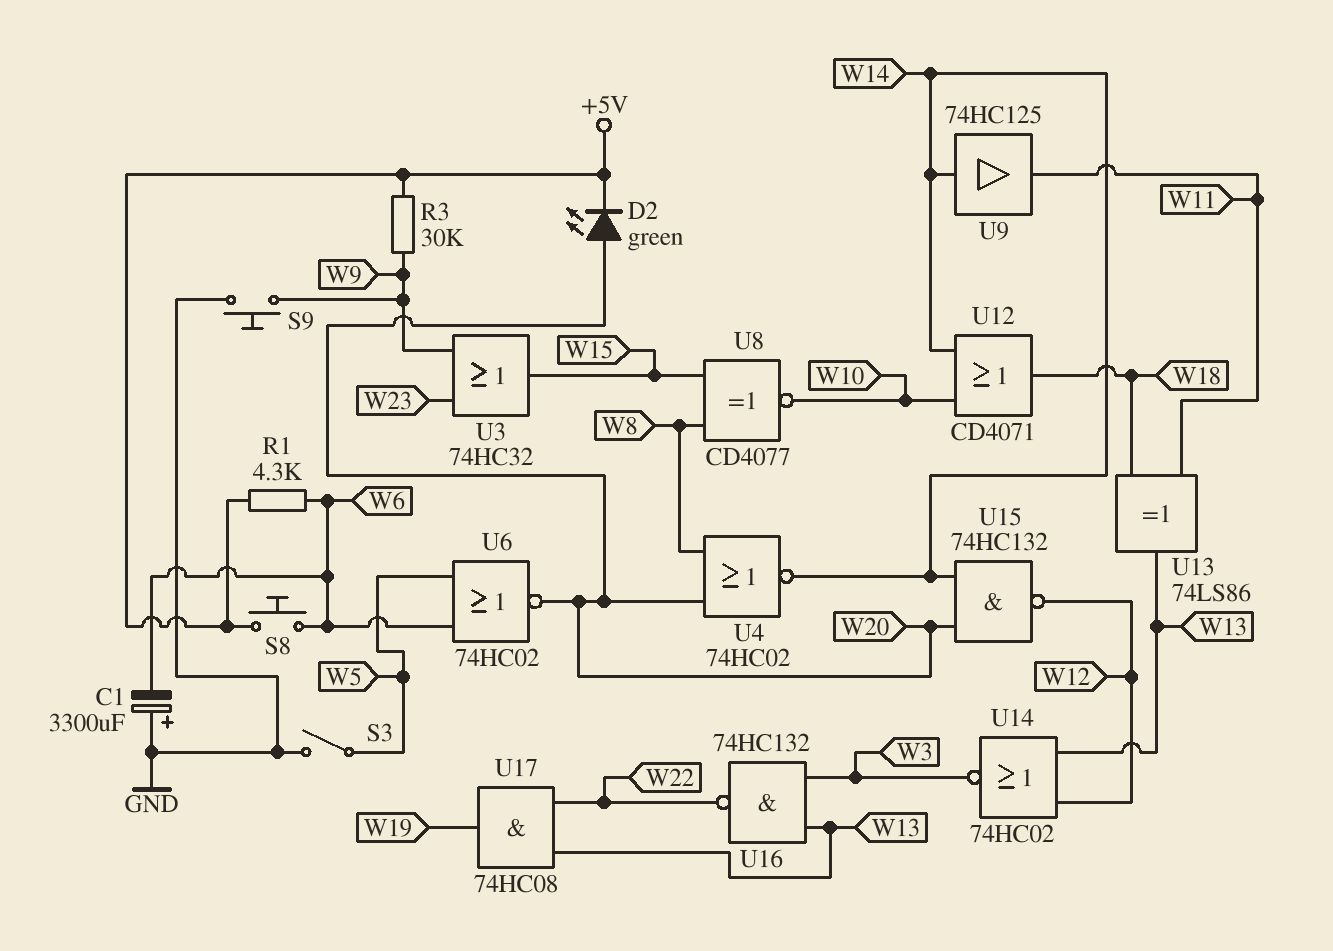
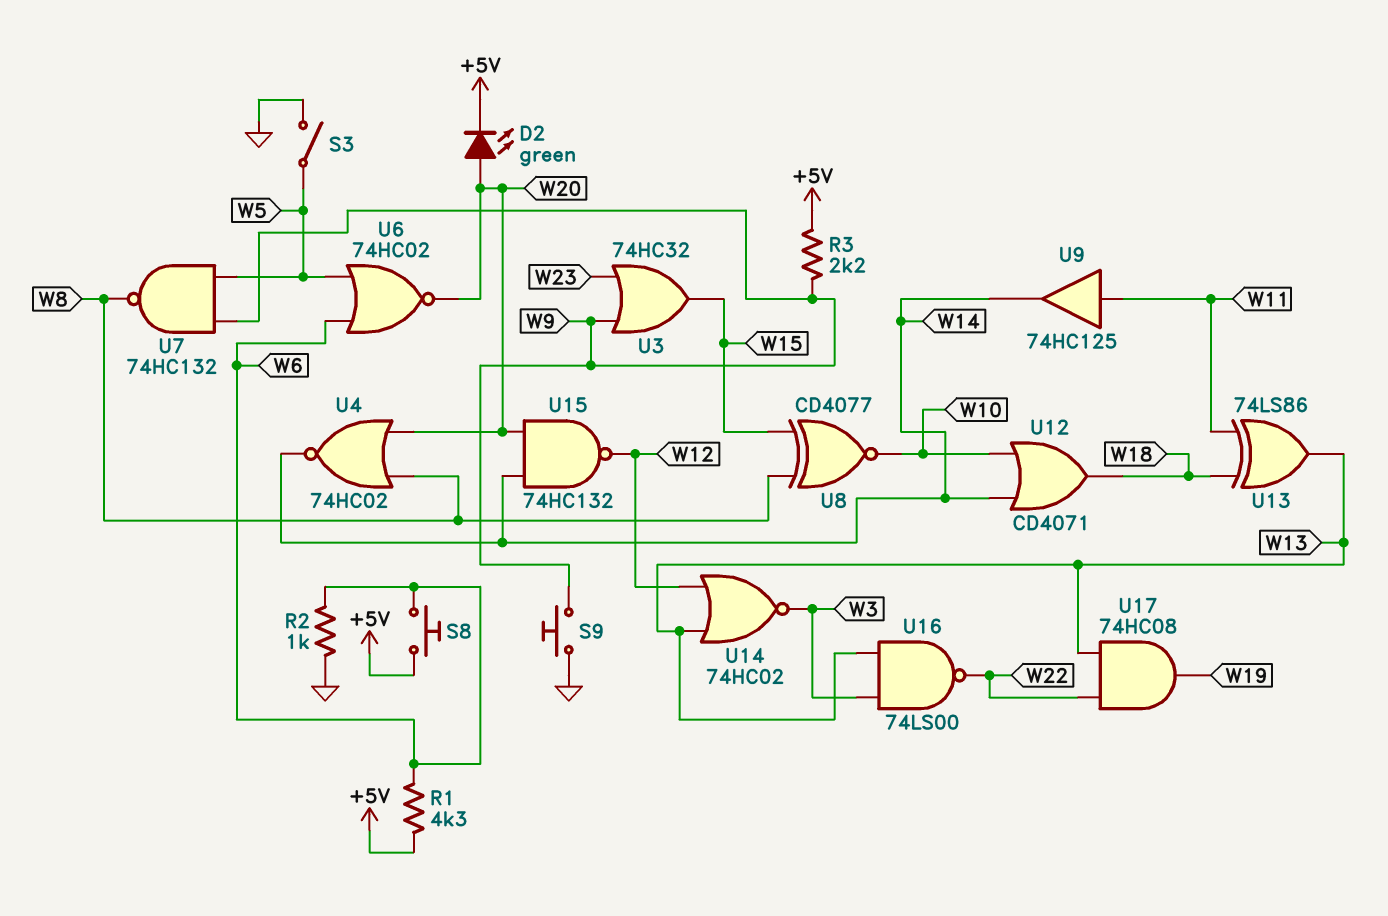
C1: 3300uF (plus GND, minus W6) -> none
R2: none -> 1k (GND, W6)
R3: 30k (+5V, W9) -> 2.2k (+5V, W9)
U7: none -> NAND 74HC132 (in W5, in W9, out W8)
U9: buffer 74HC125 (in W14, out W11) -> buffer 74HC125 (in W11, out W14)
U16: NAND 74HC132 (in W3, in W13, out W22) -> NAND 74LS00 (in W3, in W13, out W22)

